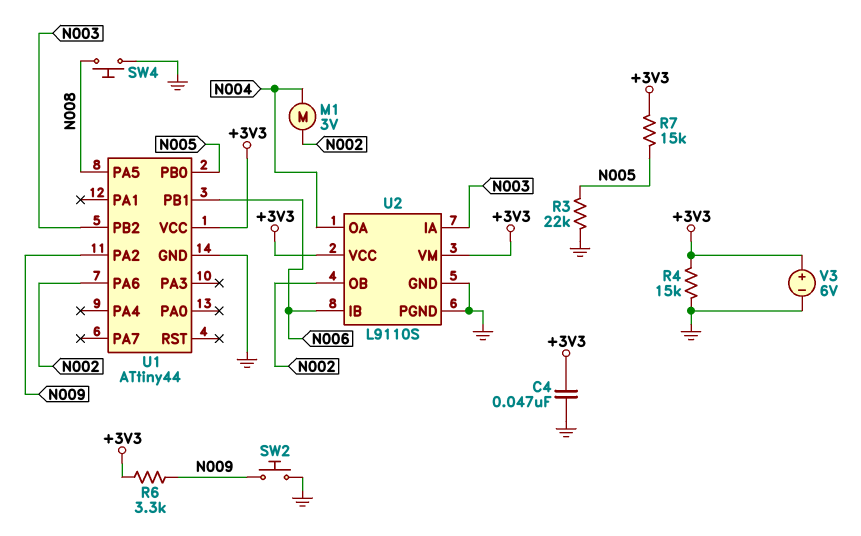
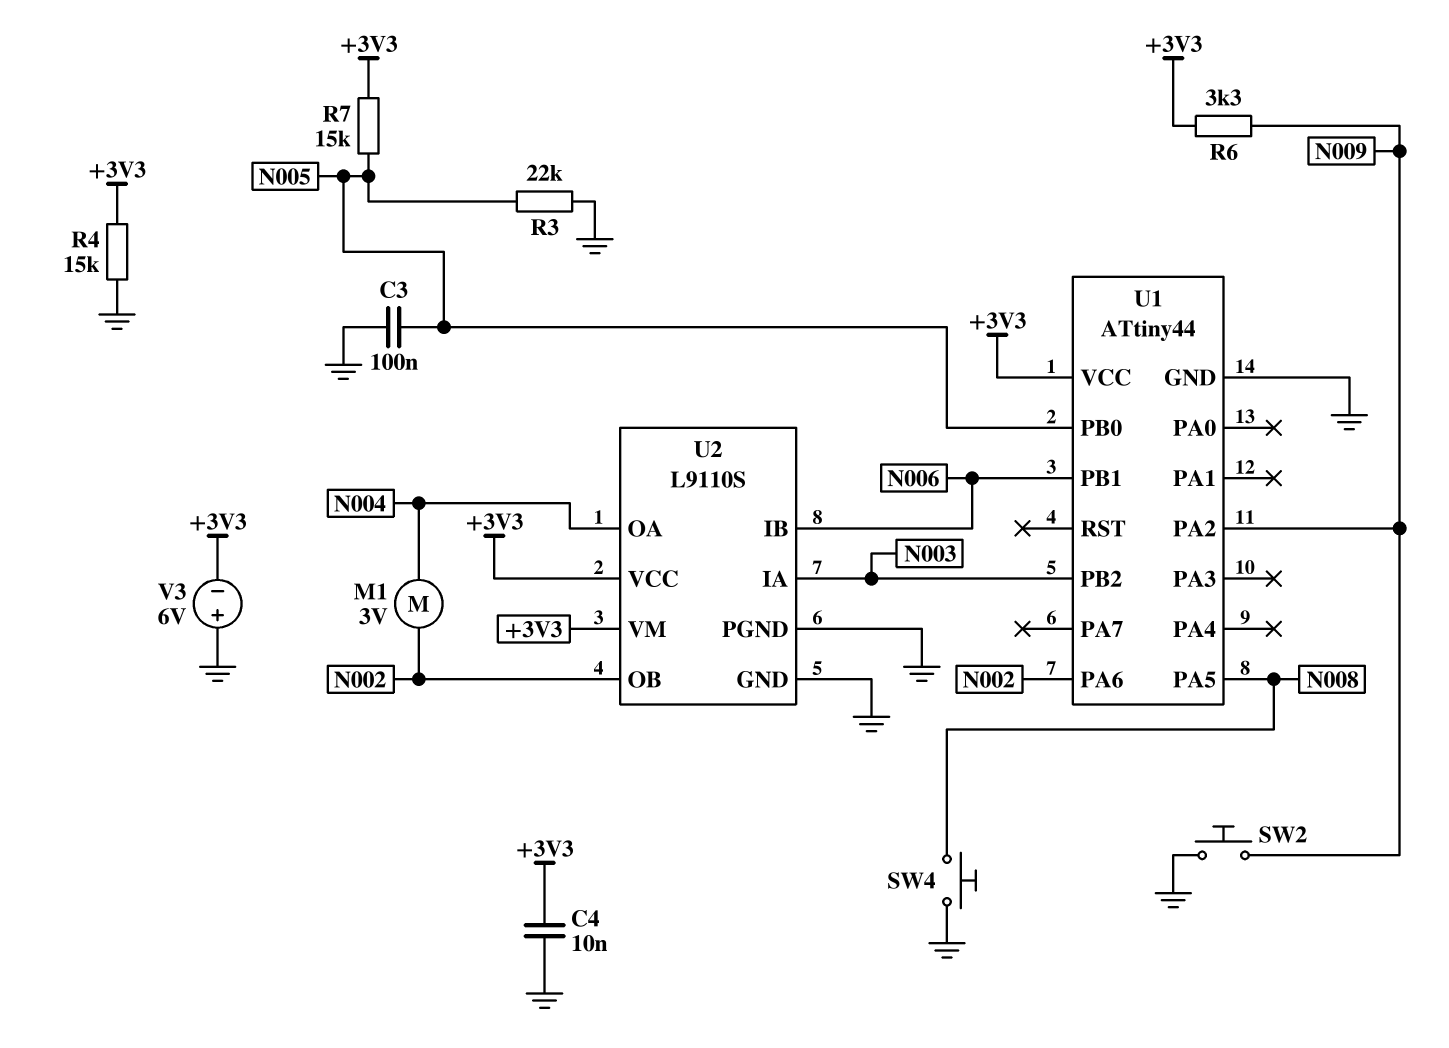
C3: none -> 100nF (GND, N005)
C4: 47nF (+3V3, GND) -> 10nF (+3V3, GND)
V3: 6V (plus +3V3, minus GND) -> 6V (plus GND, minus +3V3)

